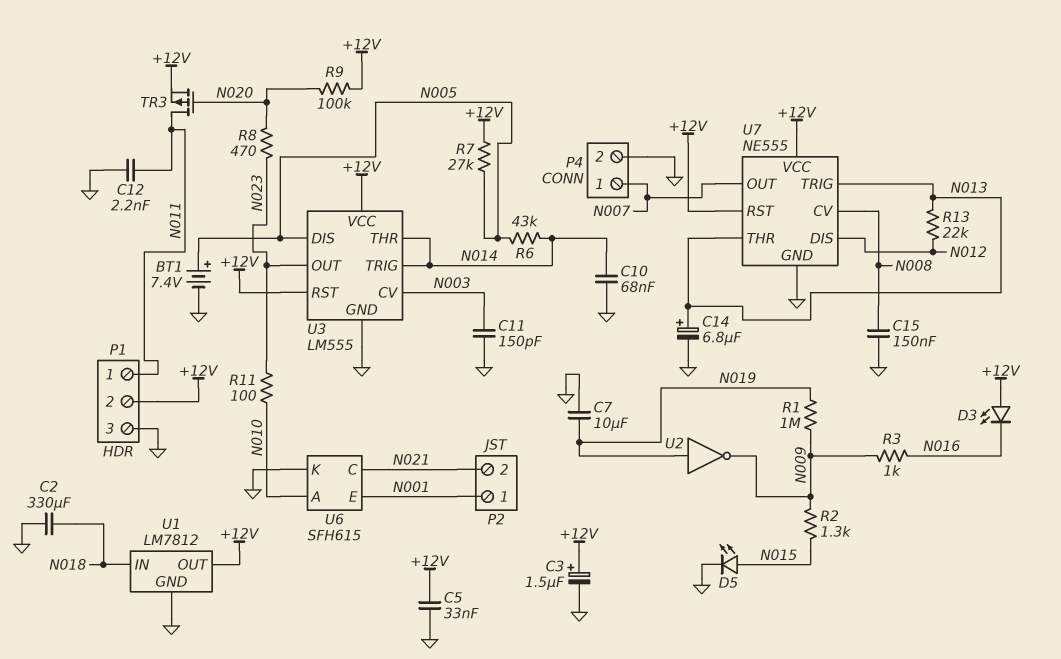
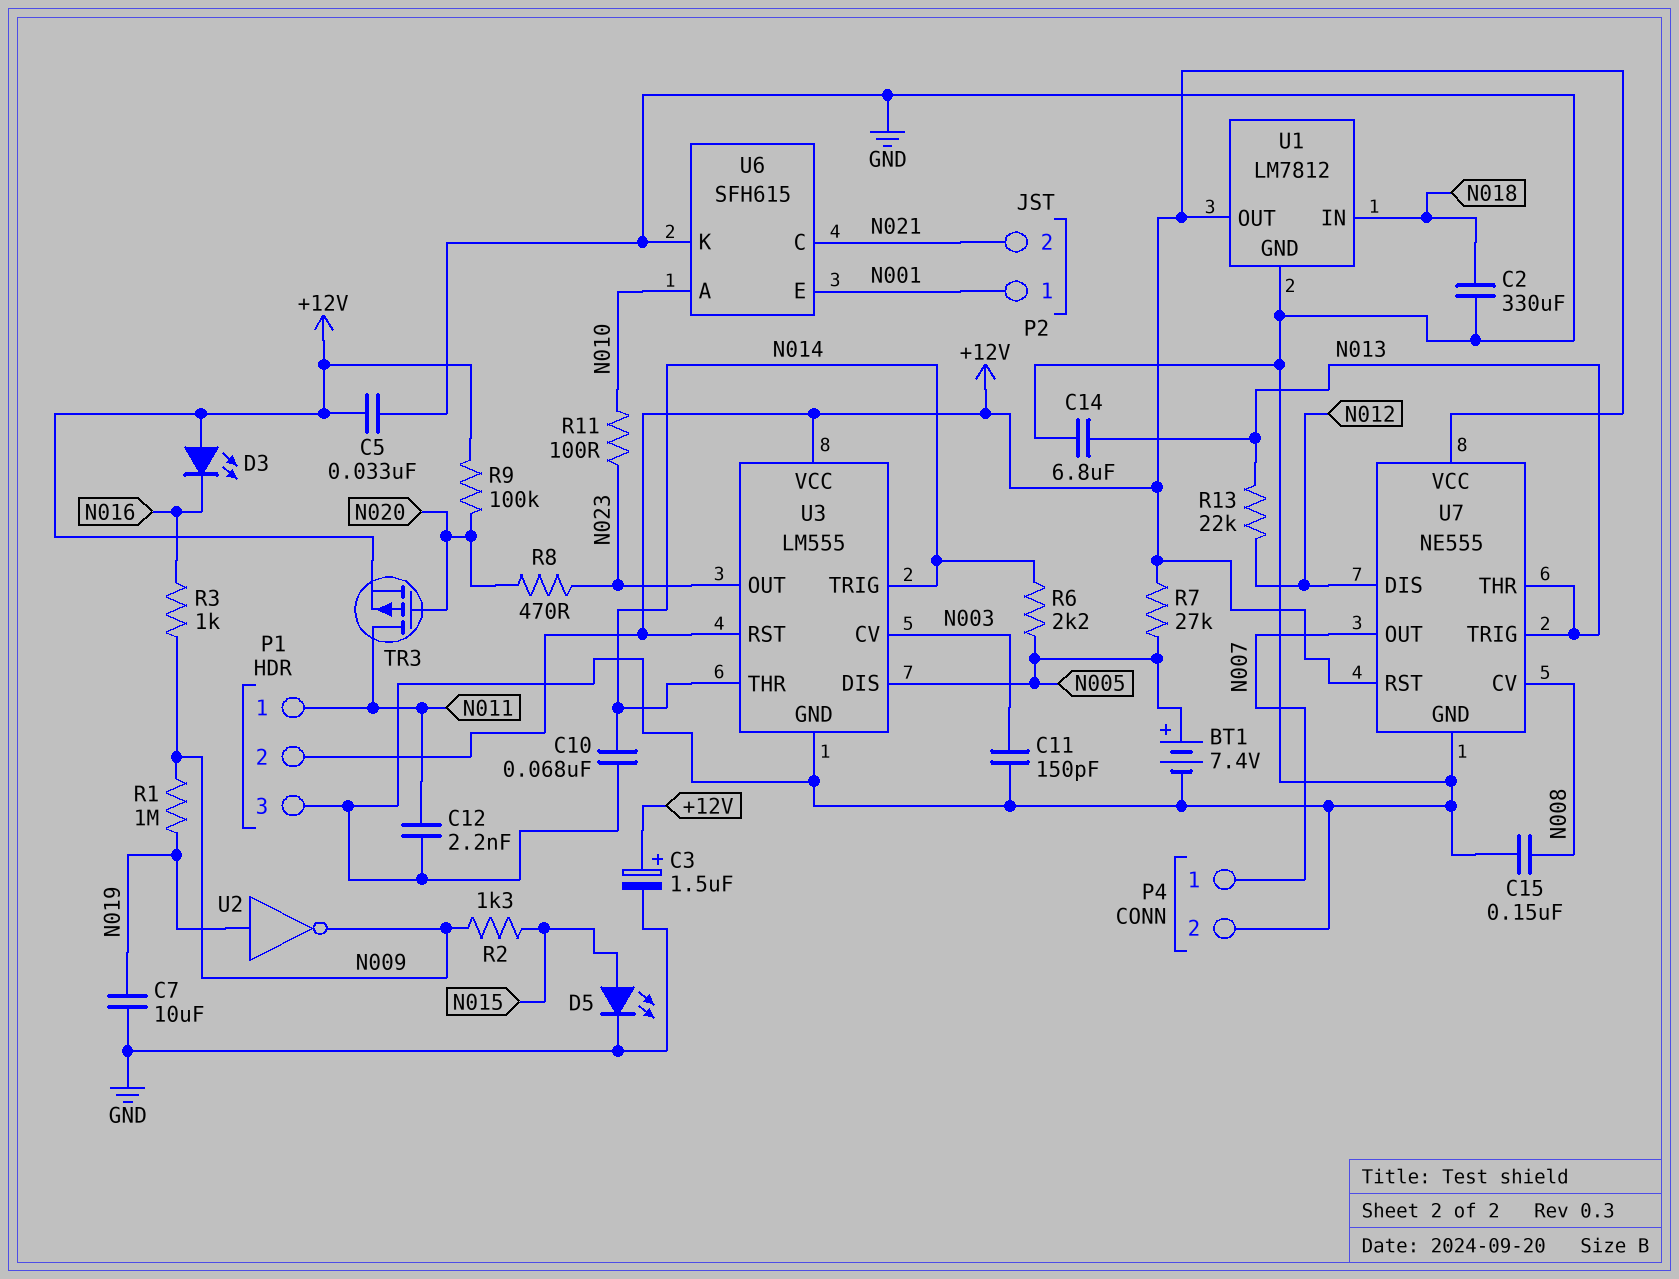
C14: 6.8uF (plus N013, minus GND) -> 6.8uF (GND, N013)
R6: 43k (N005, N014) -> 2.2k (N005, N014)

